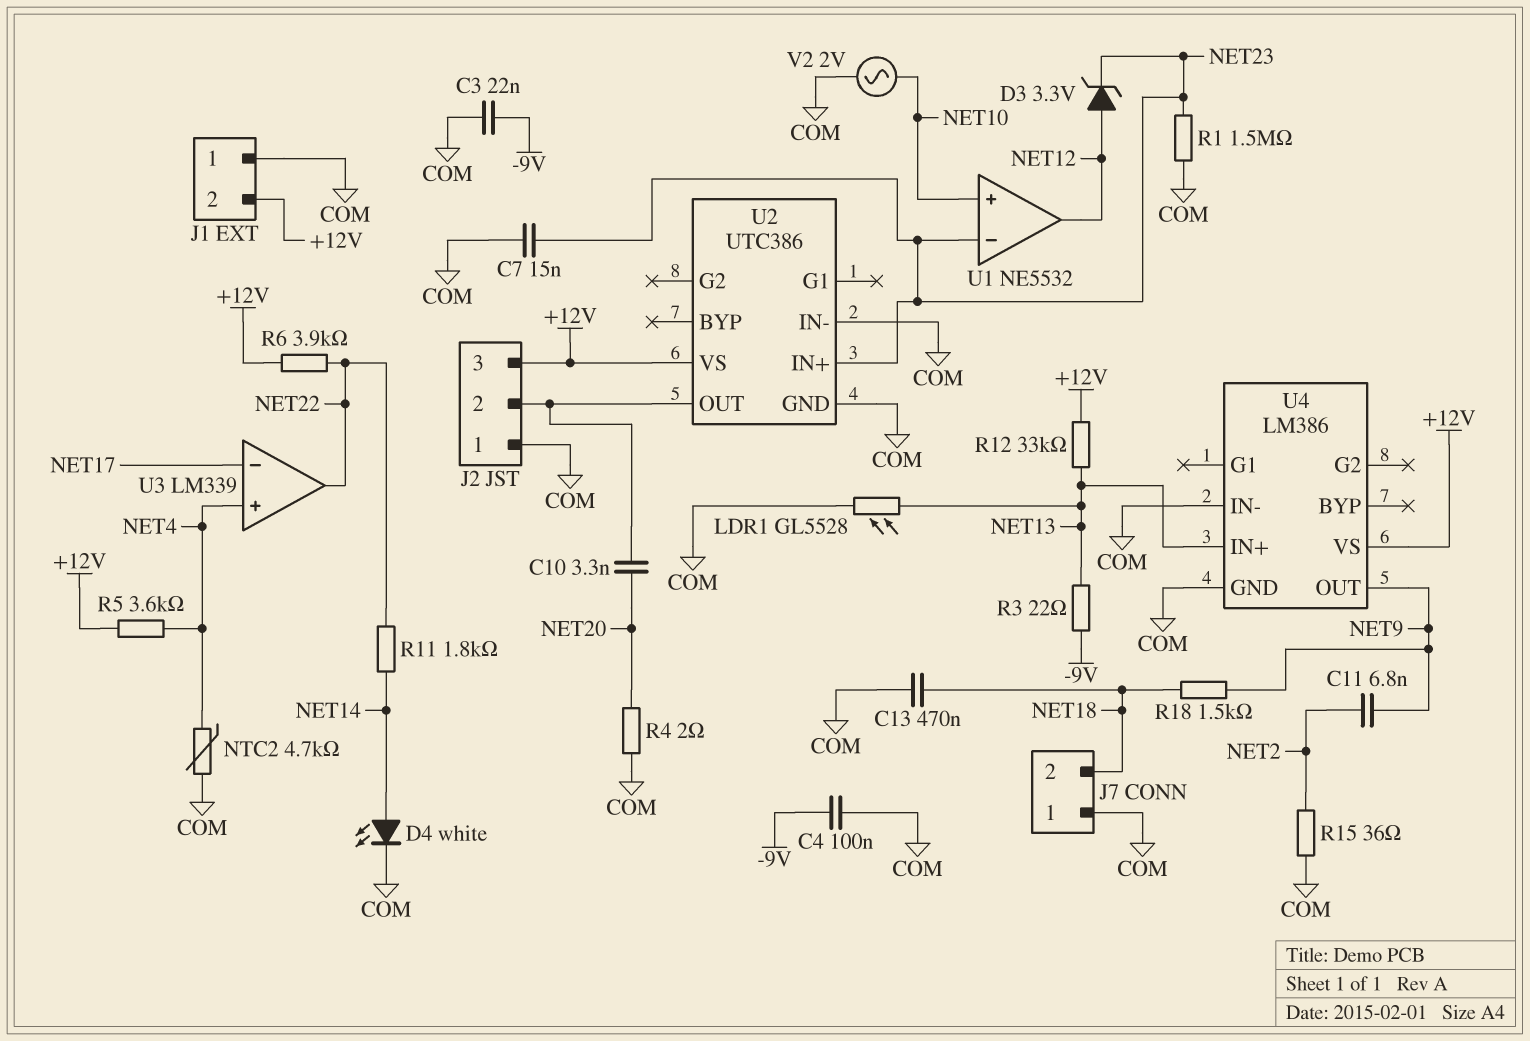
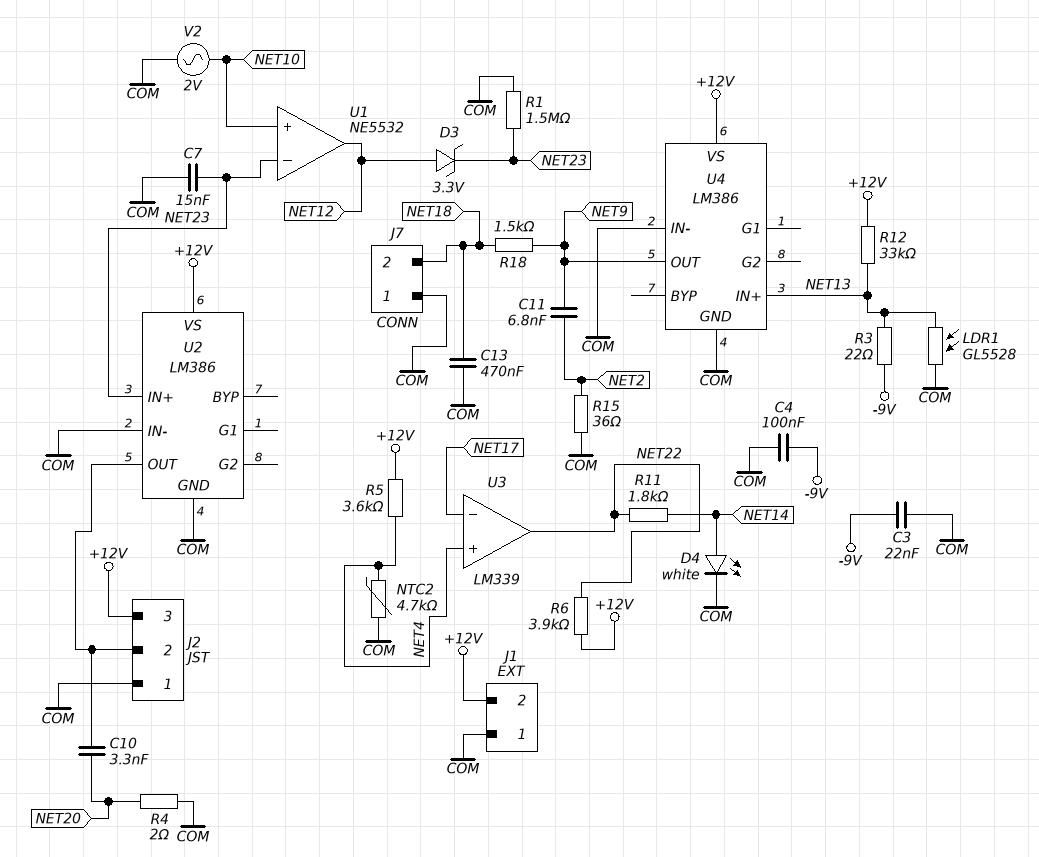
U2: UTC386 -> LM386

